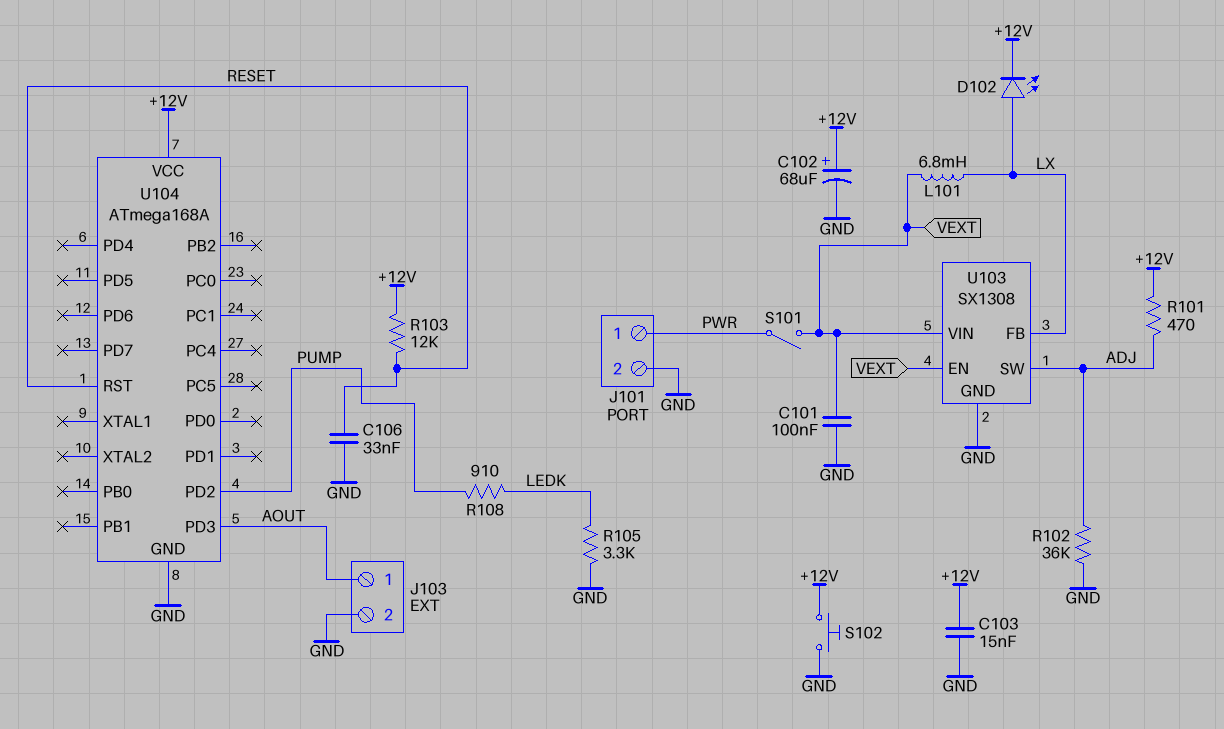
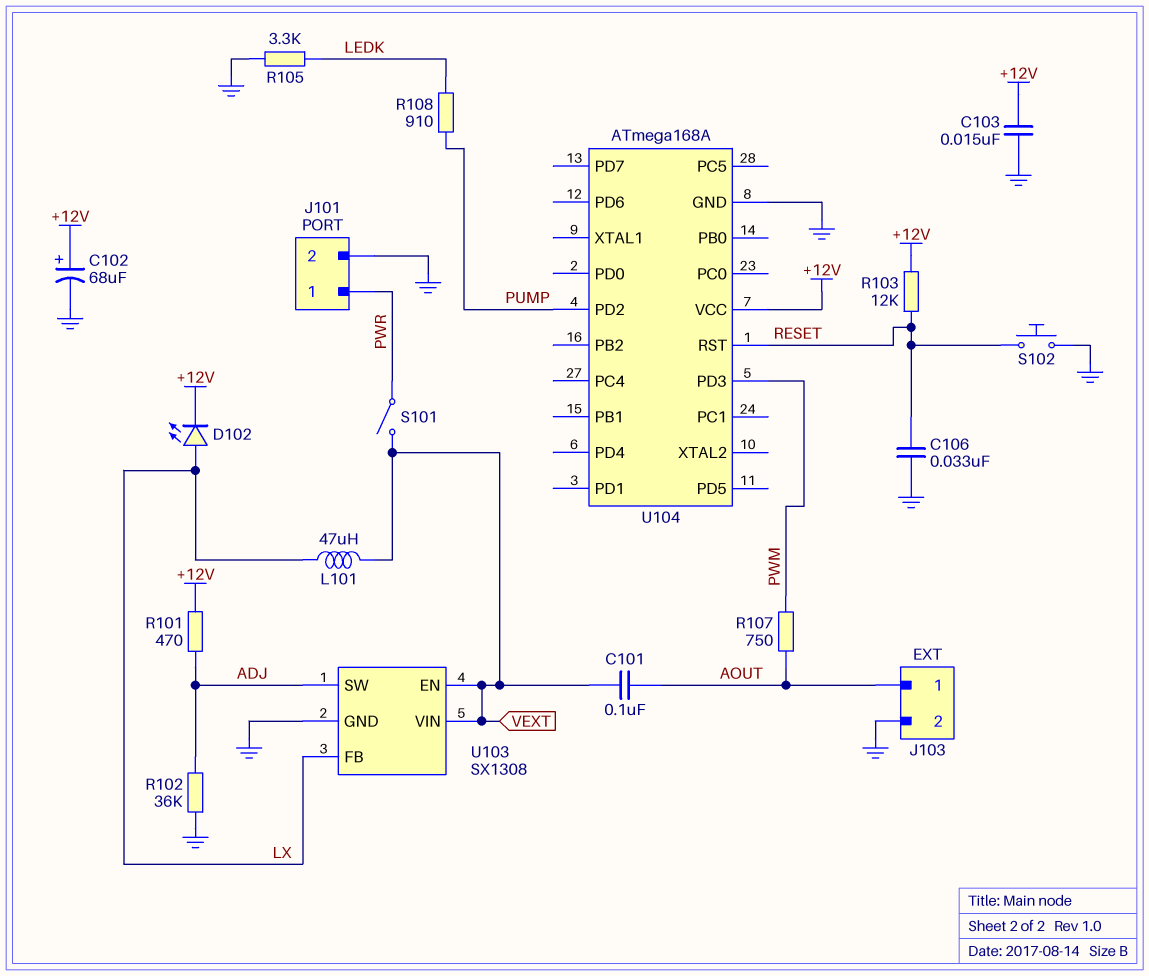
C101: 100nF (GND, VEXT) -> 100nF (AOUT, VEXT)
L101: 6.8mH (LX, VEXT) -> 47uH (LX, VEXT)
R107: none -> 750 (AOUT, PWM)
S102: button (+12V, GND) -> button (GND, RESET)
U104 pin PD3: AOUT -> PWM

